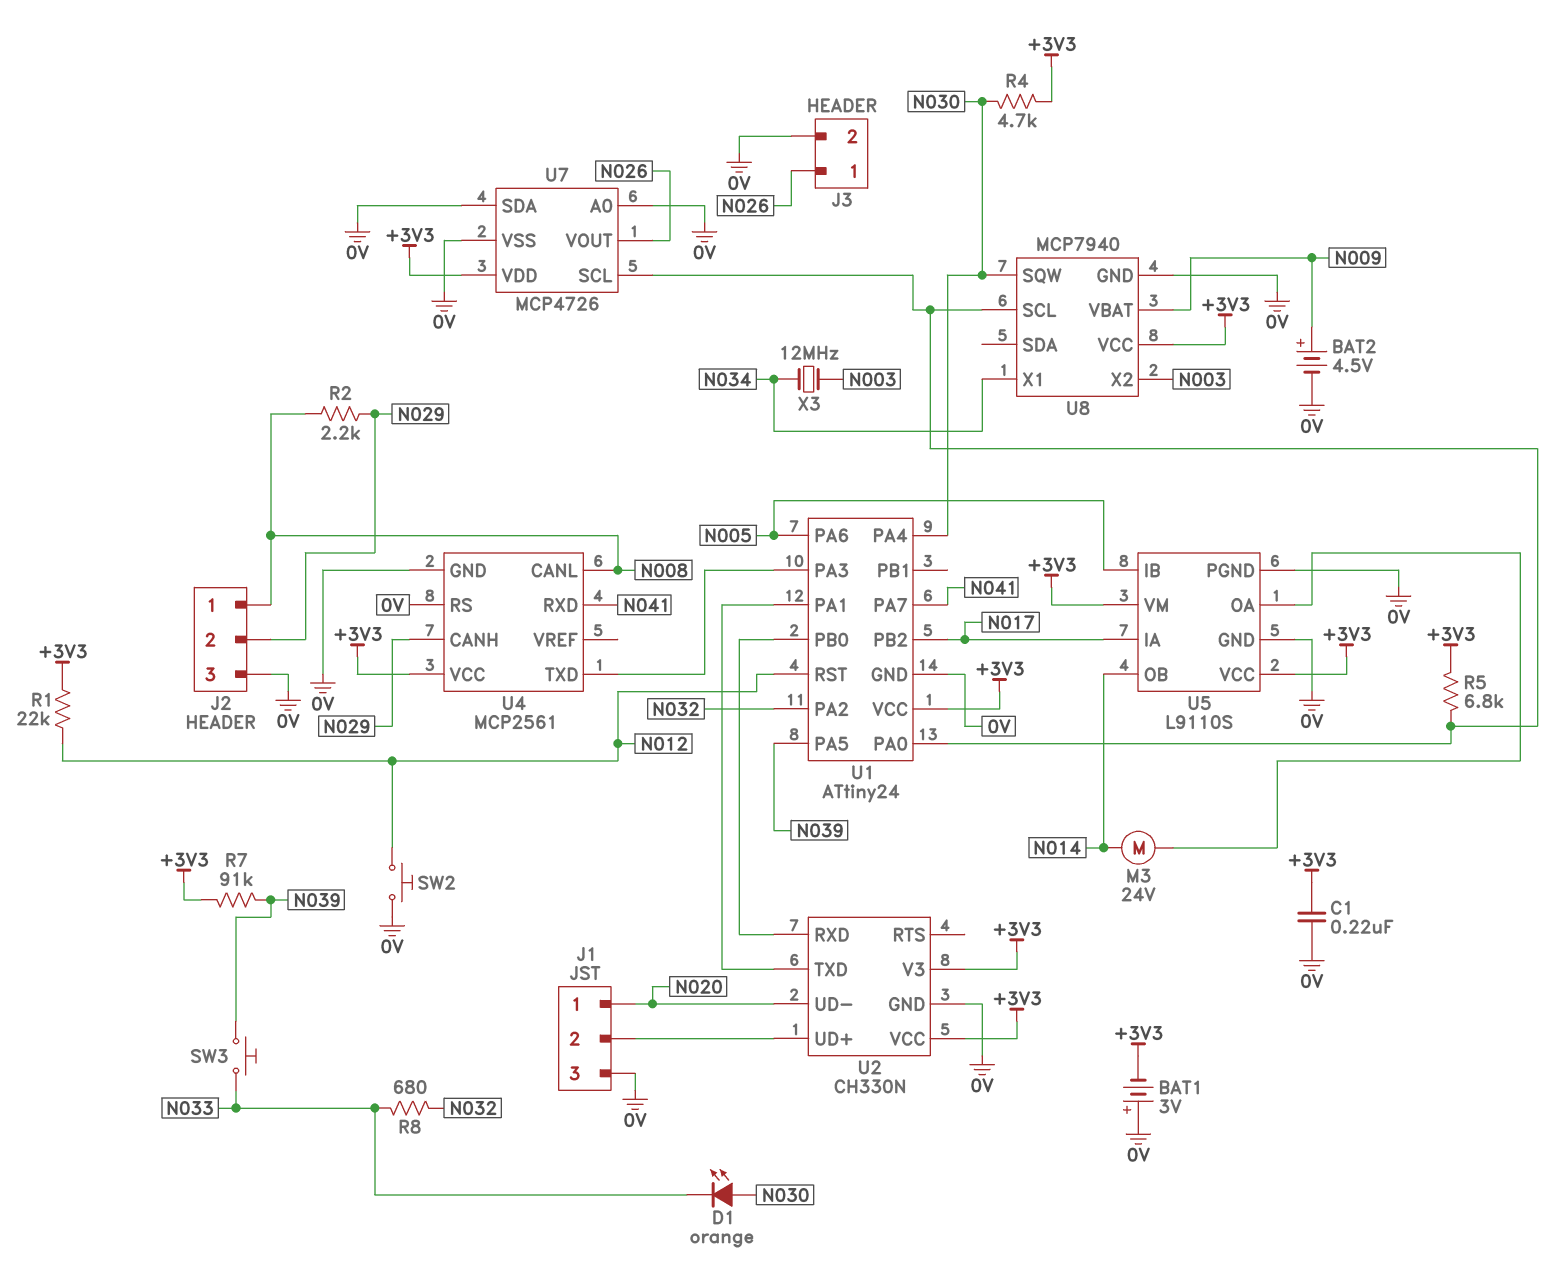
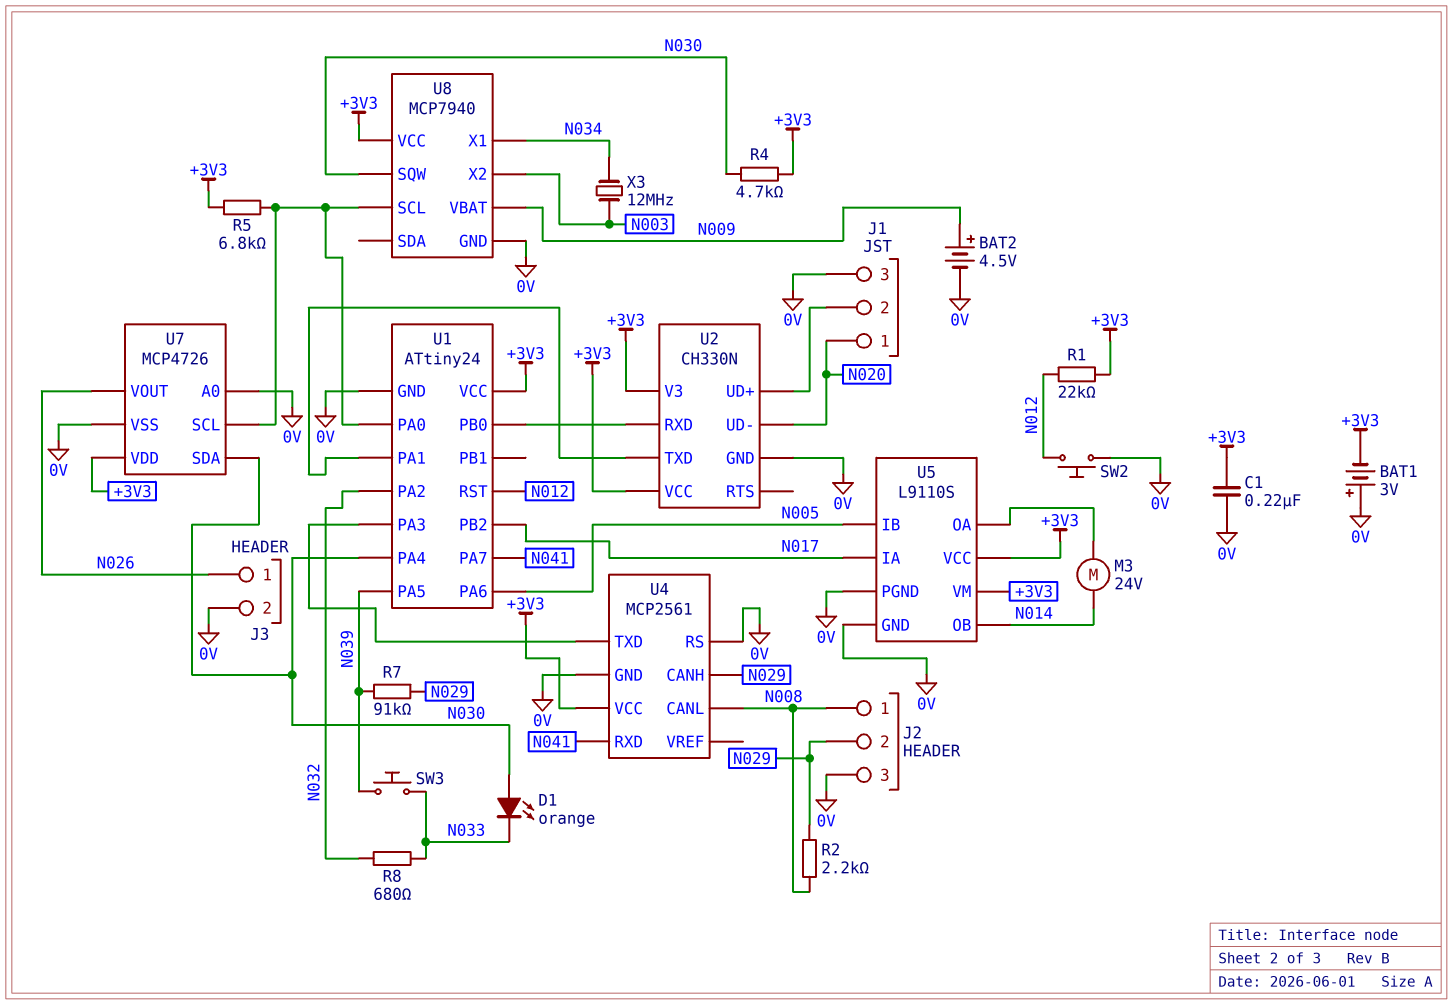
R7: 91k (+3V3, N039) -> 91k (N029, N039)
U7 pin SDA: 0V -> N030

